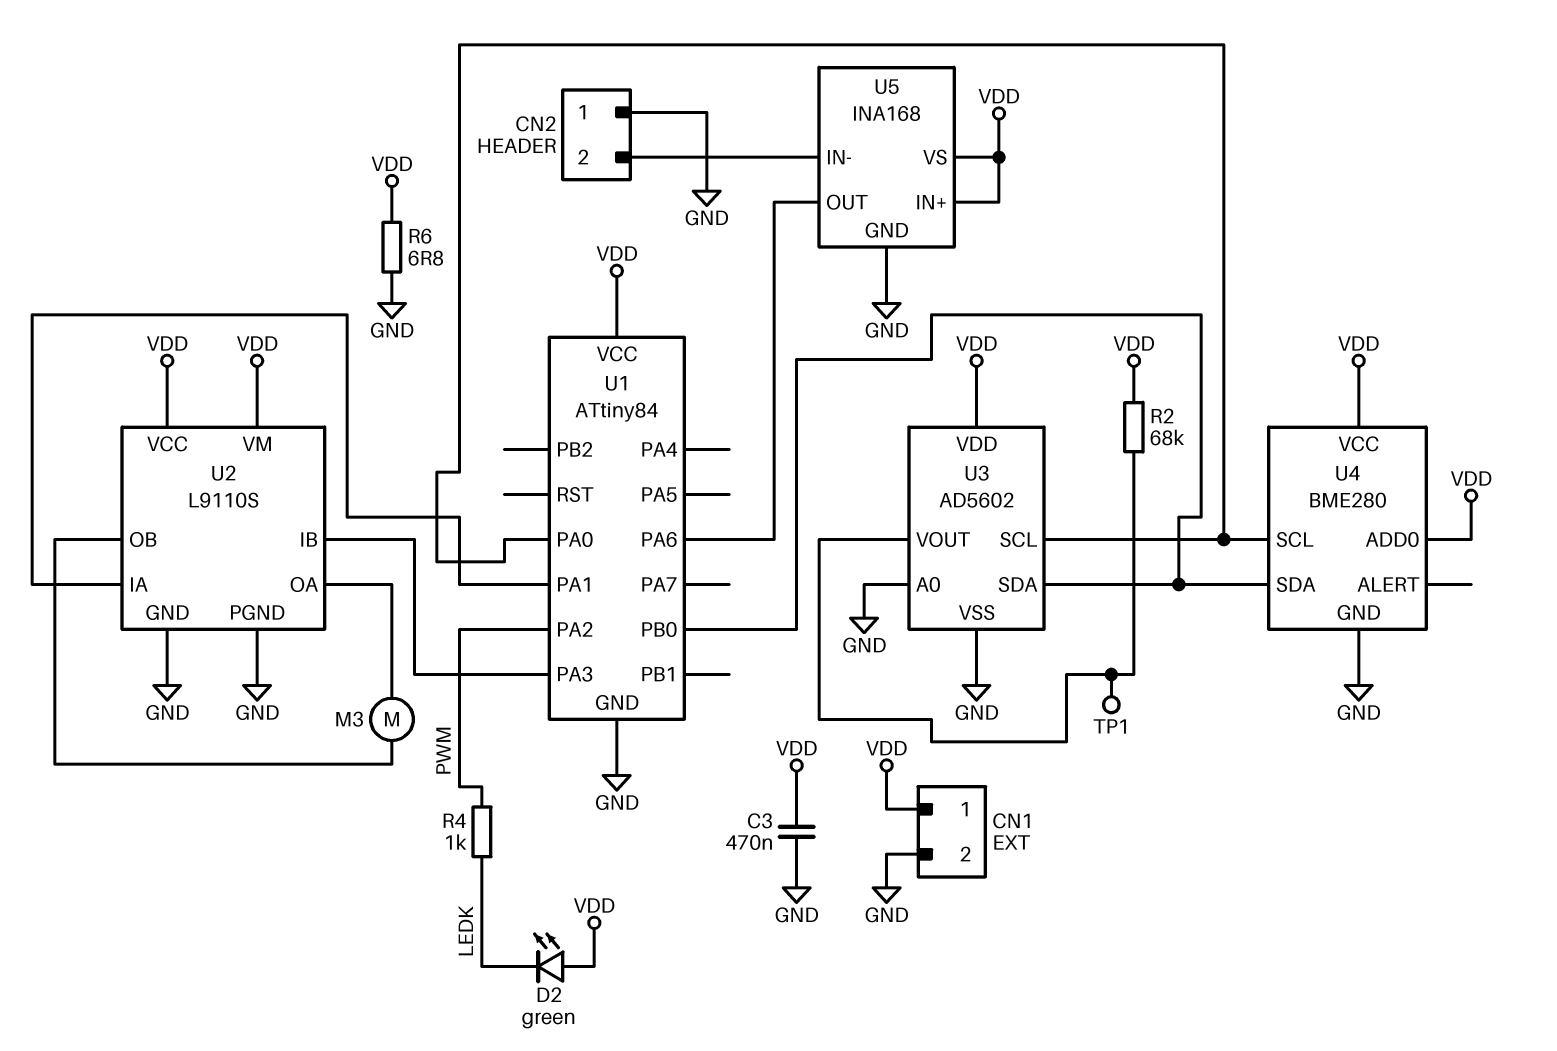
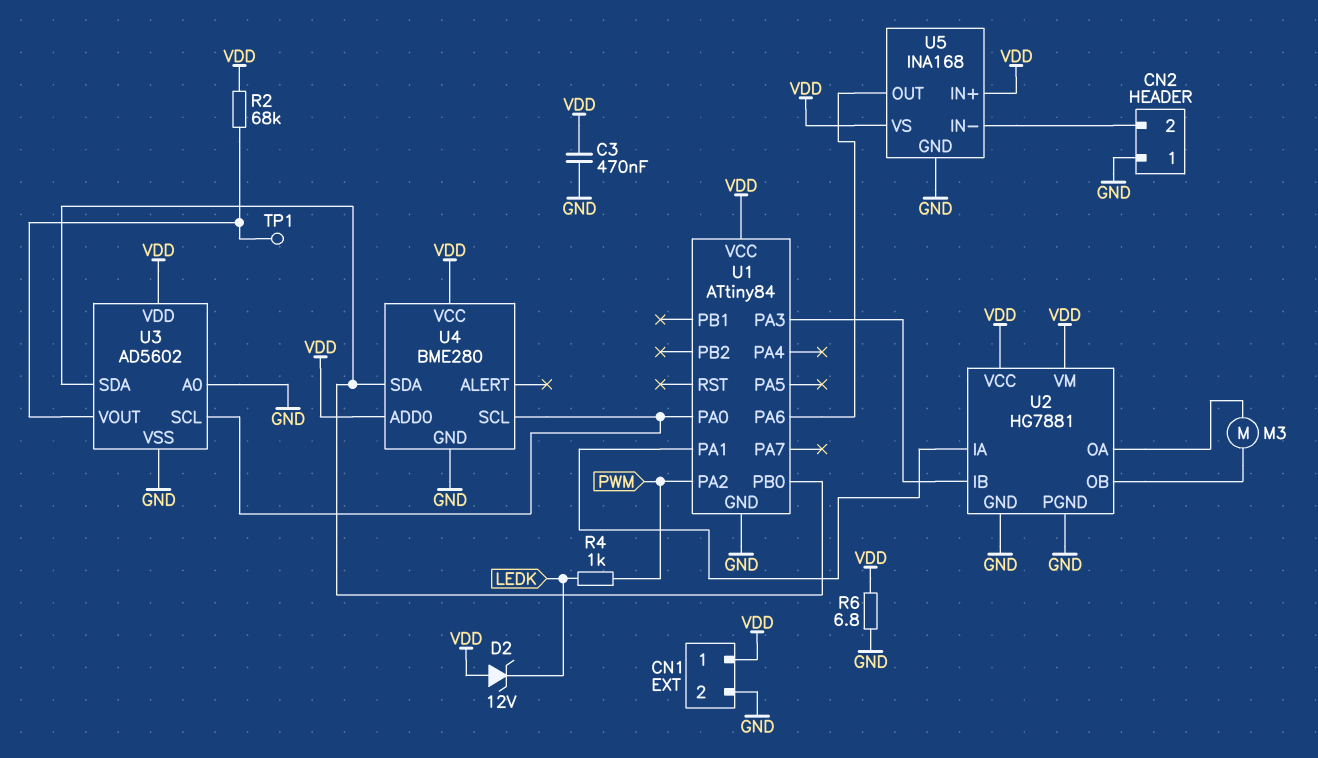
D2: LED green (A VDD, K LEDK) -> zener 12V (A VDD, K LEDK)
U2: L9110S -> HG7881

